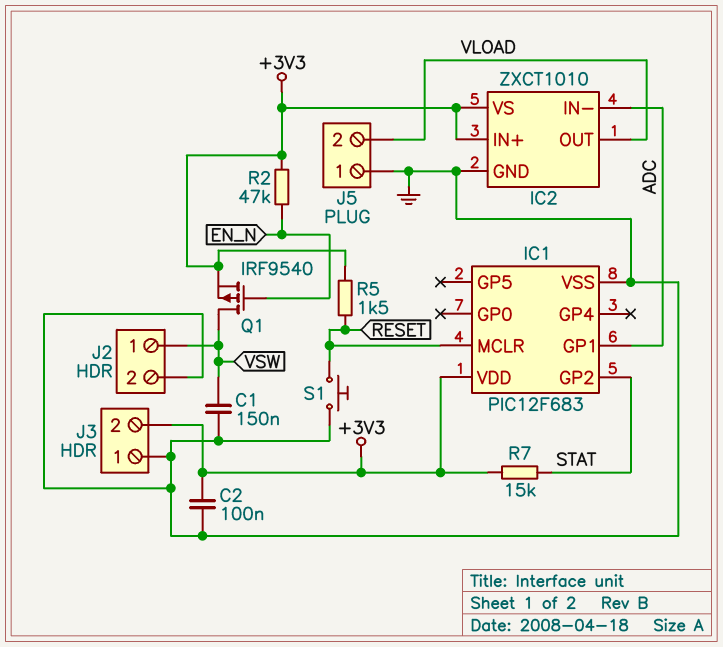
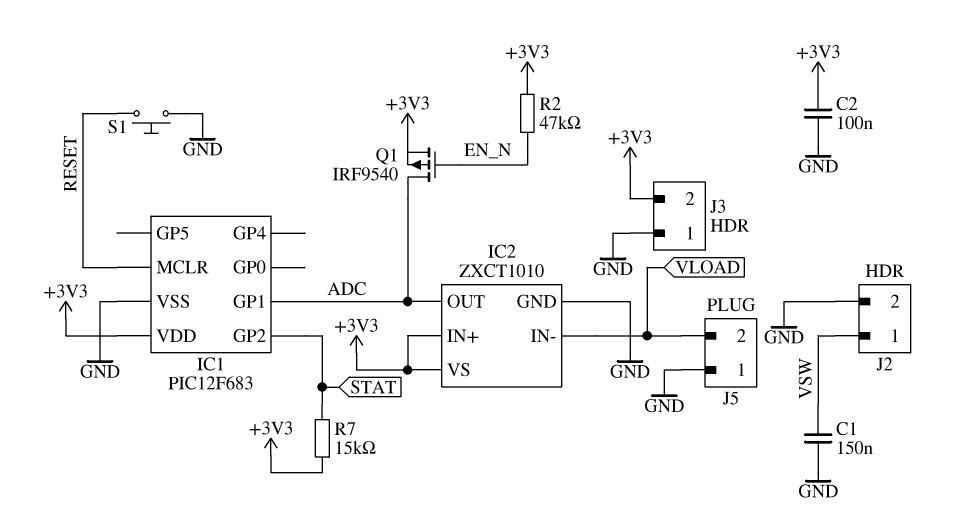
IC2 pin IN-: ADC -> VLOAD
IC2 pin OUT: VLOAD -> ADC
Q1: PMOS IRF9540 (G EN_N, D VSW, S +3V3) -> PMOS IRF9540 (G EN_N, D ADC, S +3V3)
R5: 1.5k (+3V3, RESET) -> none

